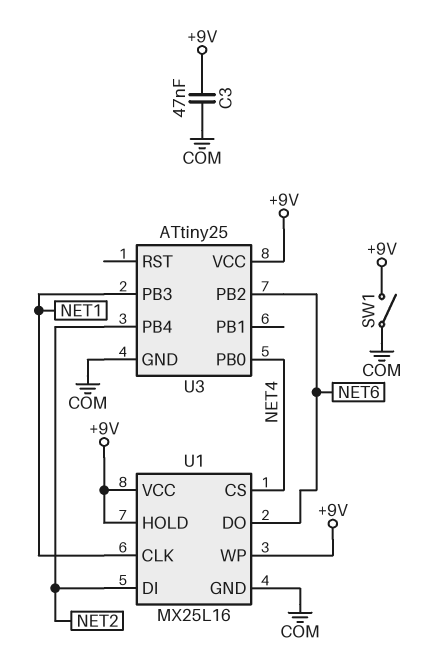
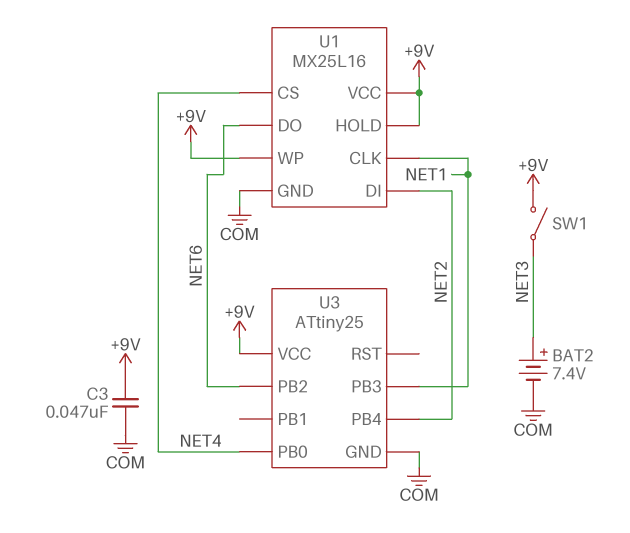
BAT2: none -> 7.4V (plus NET3, minus COM)
SW1: switch (+9V, COM) -> switch (+9V, NET3)

